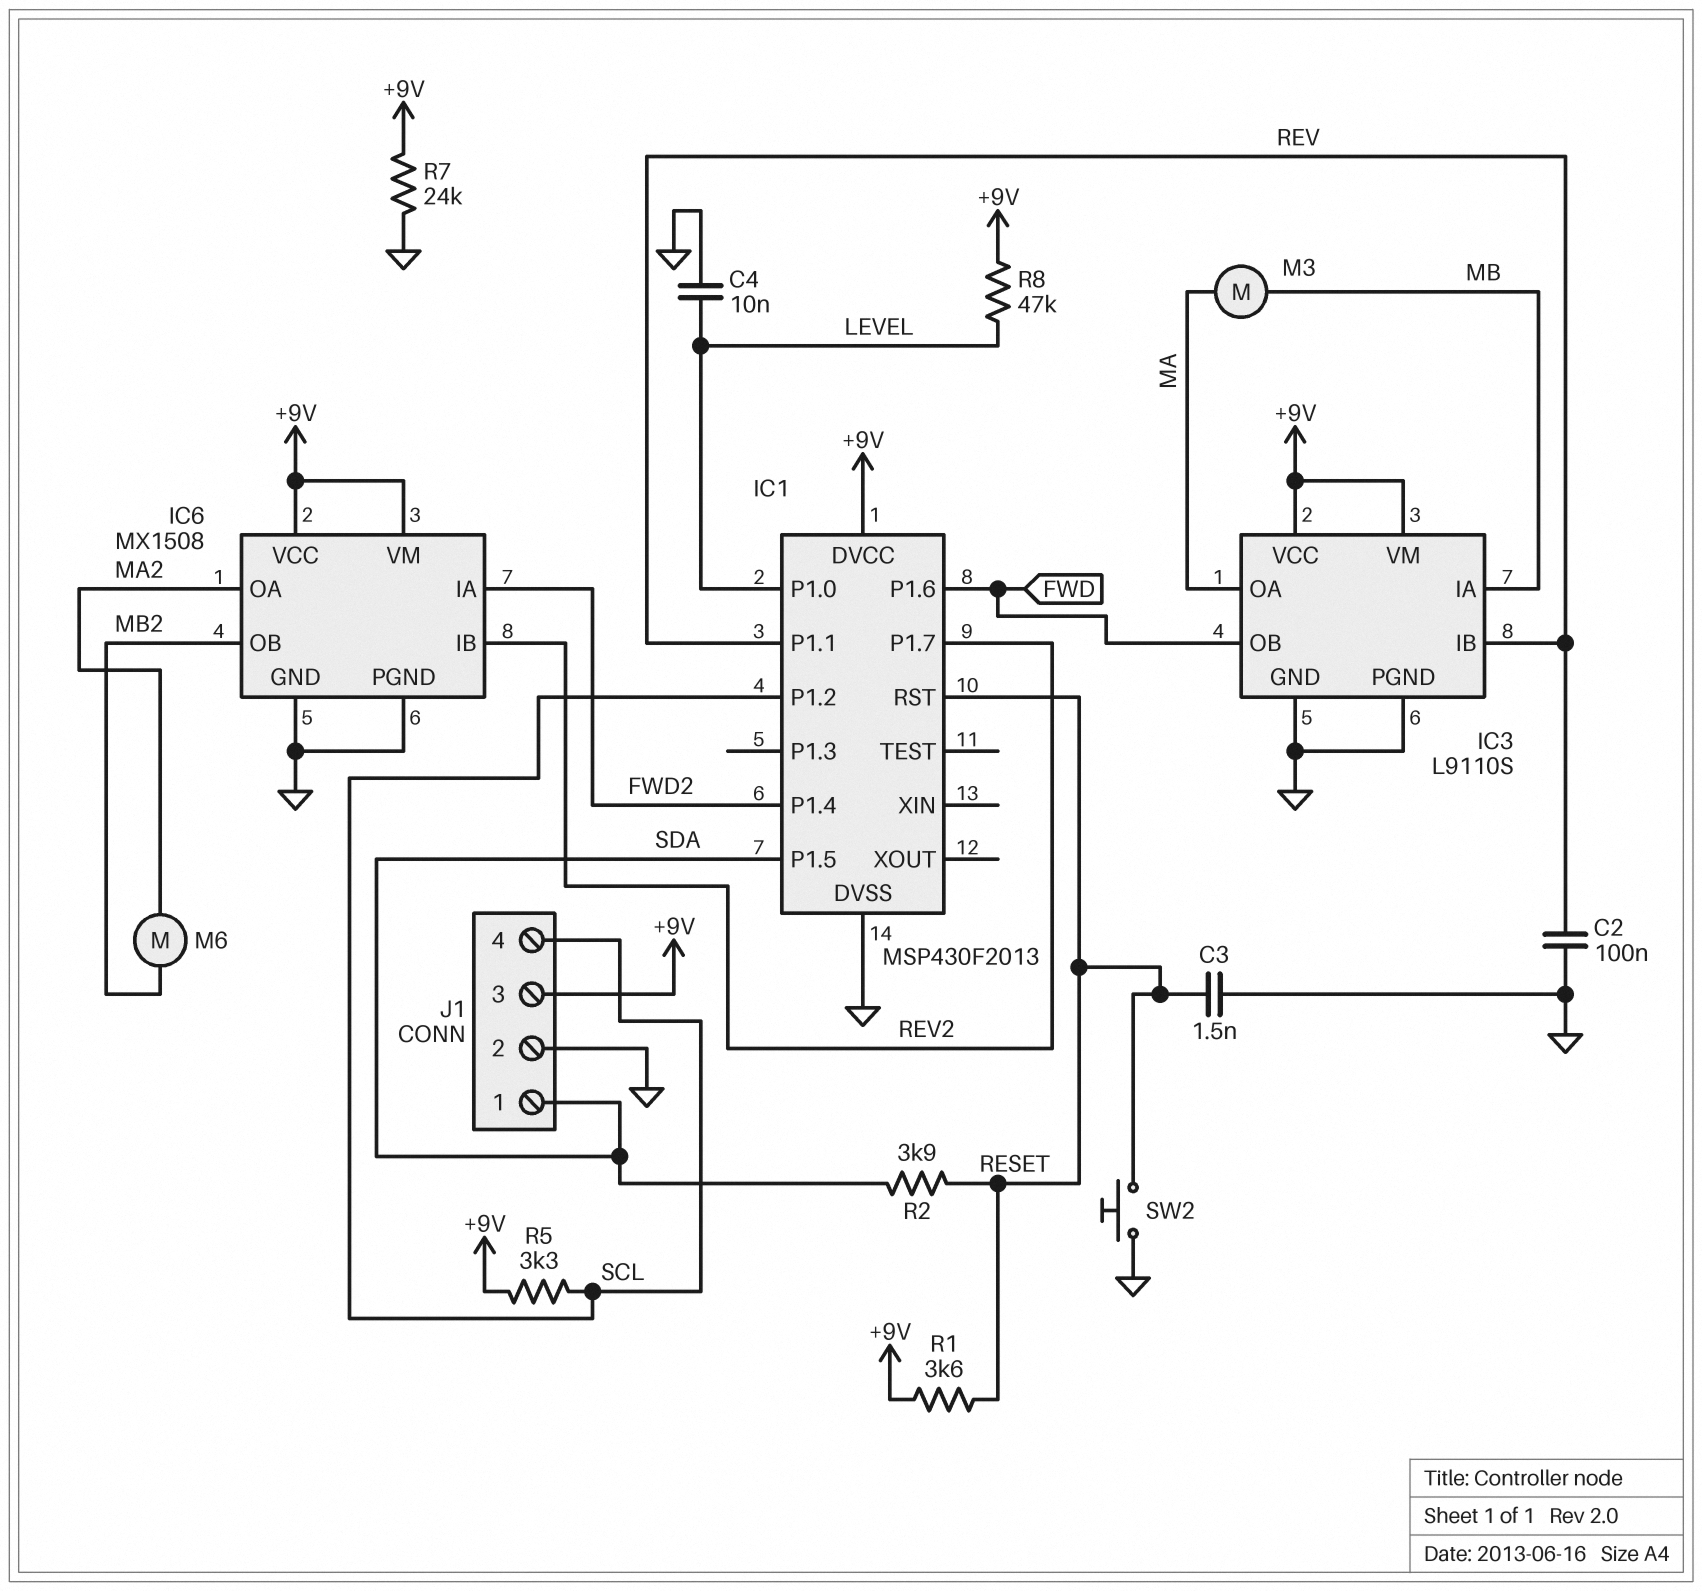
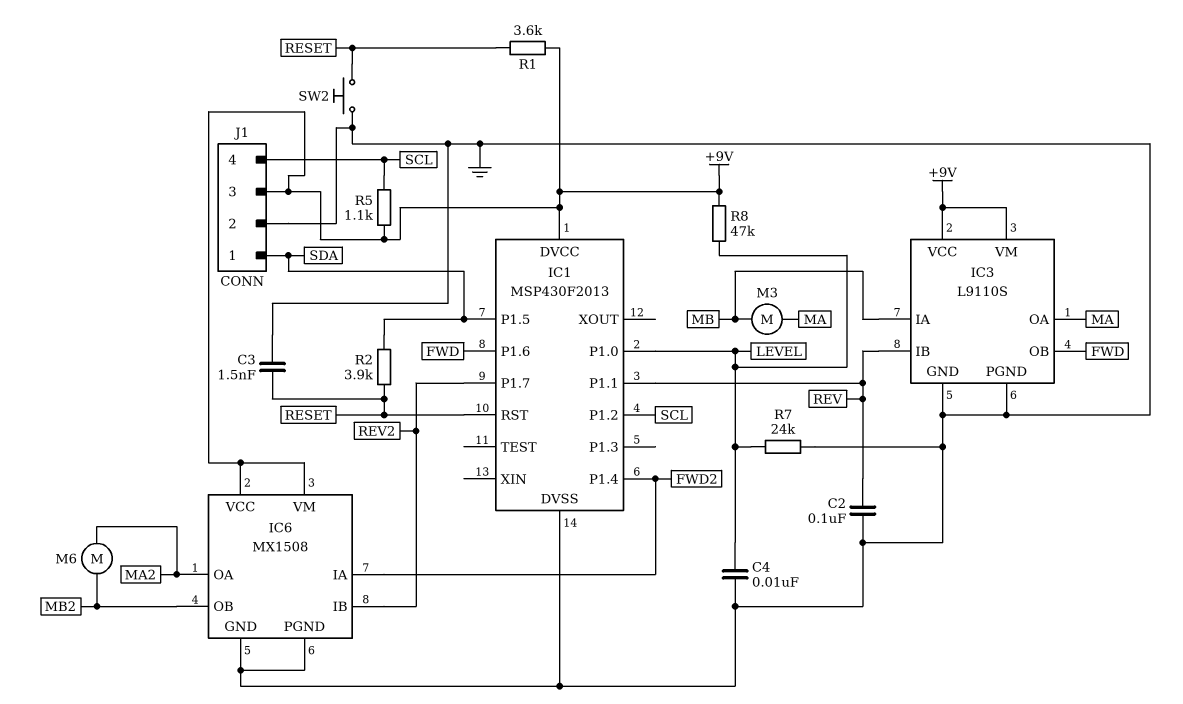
R5: 3.3k (+9V, SCL) -> 1.1k (+9V, SCL)
R7: 24k (+9V, GND) -> 24k (GND, LEVEL)

